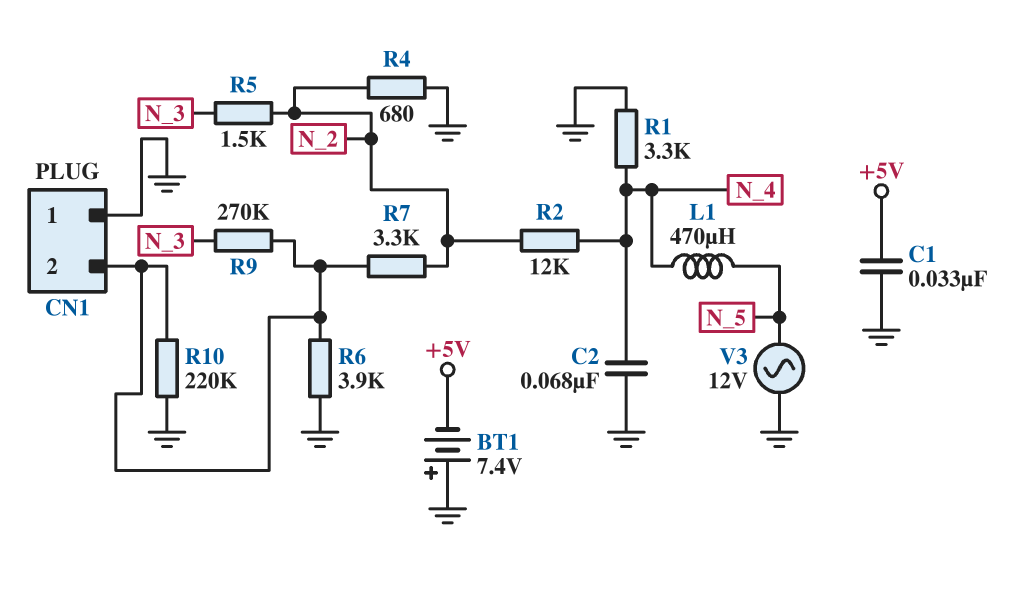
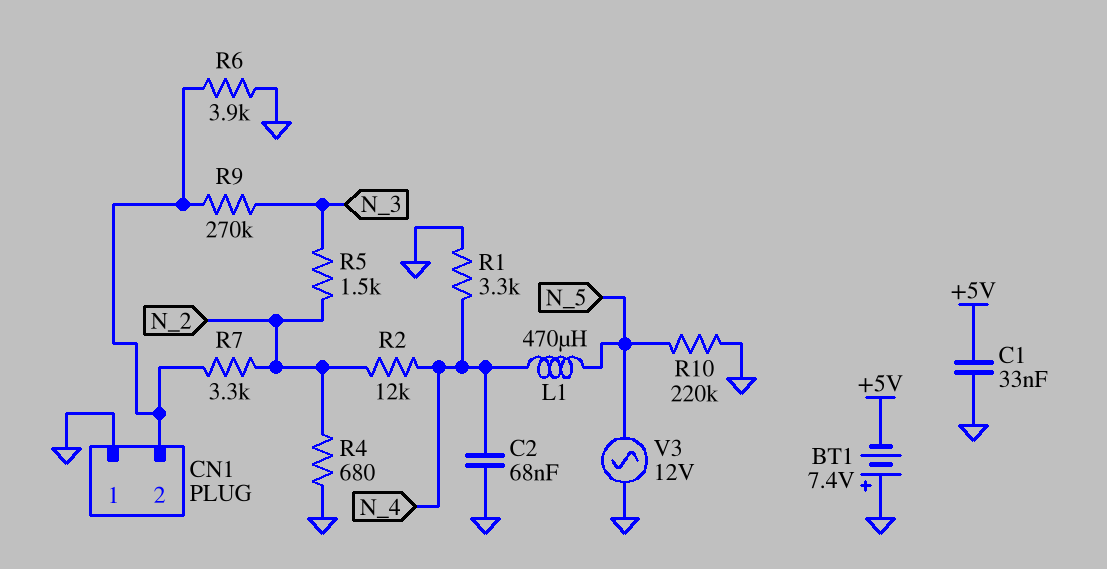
R10: 220k (CN1/2, GND) -> 220k (GND, N_5)

